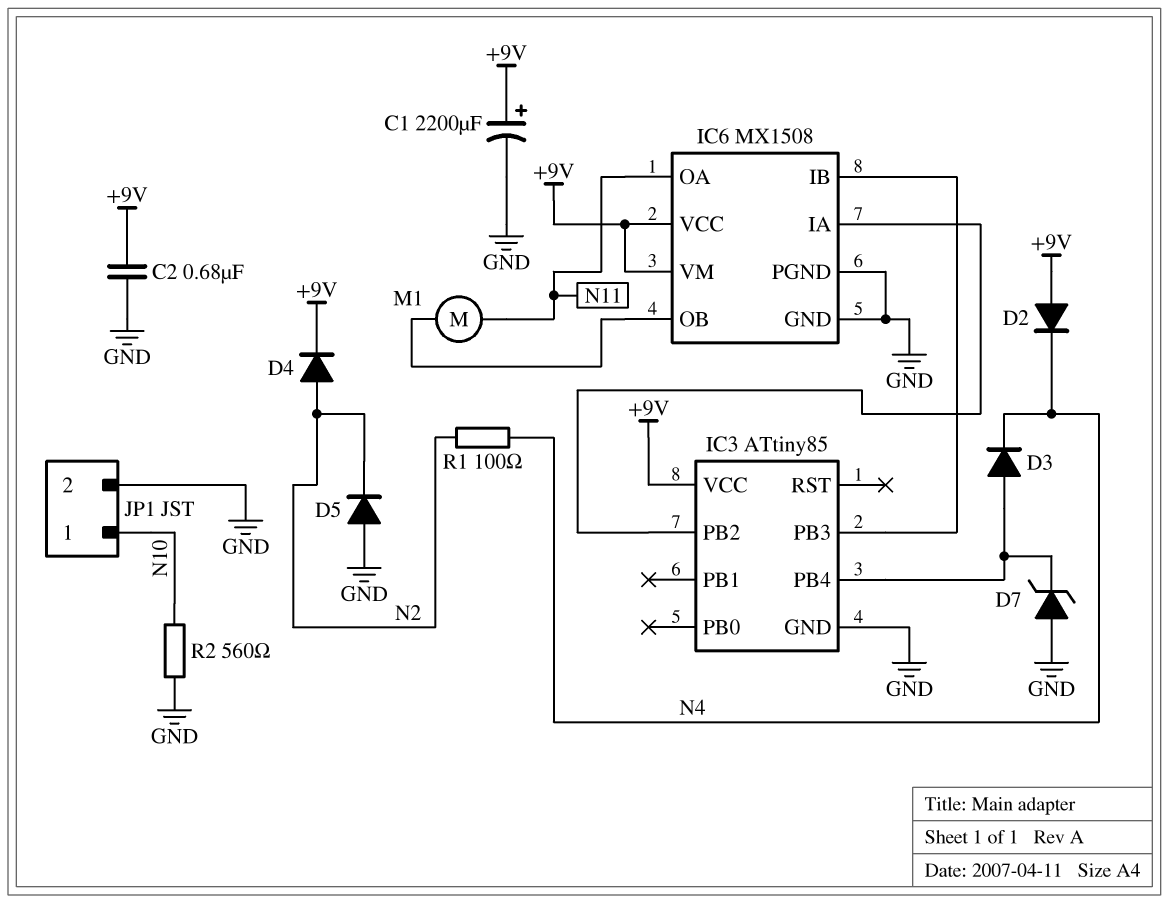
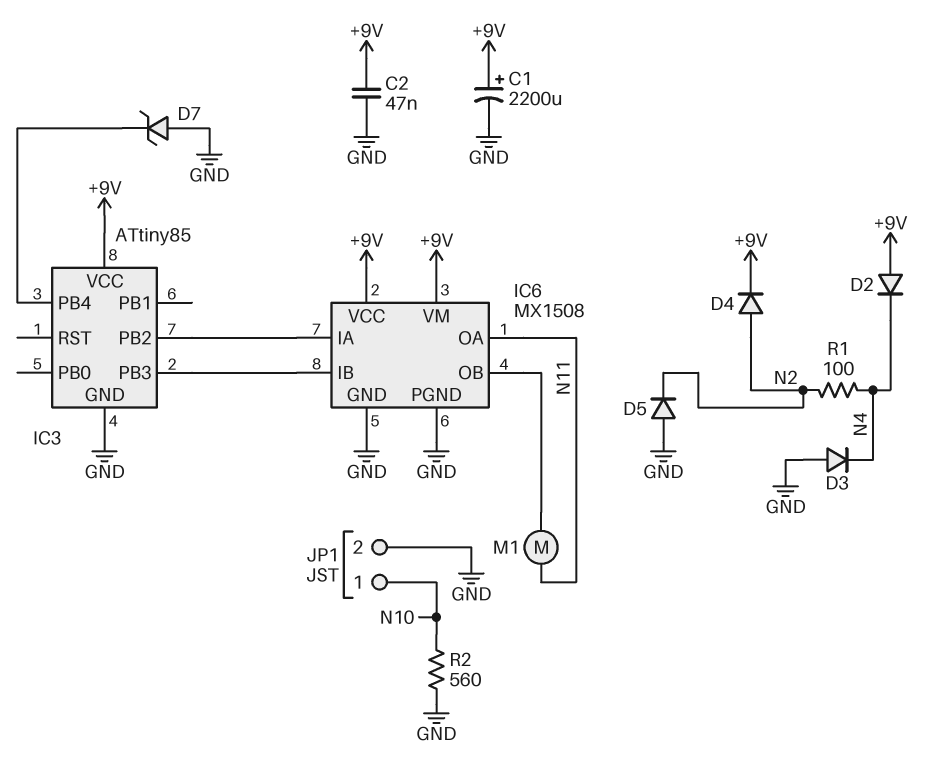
C2: 680nF (+9V, GND) -> 47nF (+9V, GND)
D3: diode (A IC3/PB4, K N4) -> diode (A GND, K N4)

